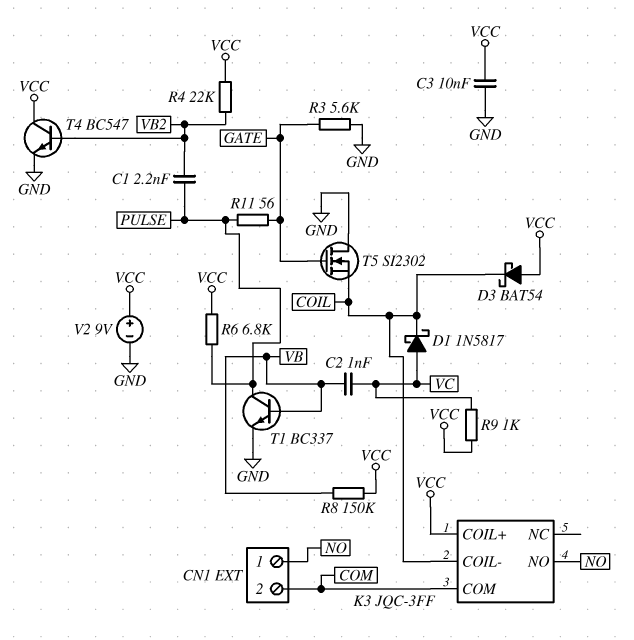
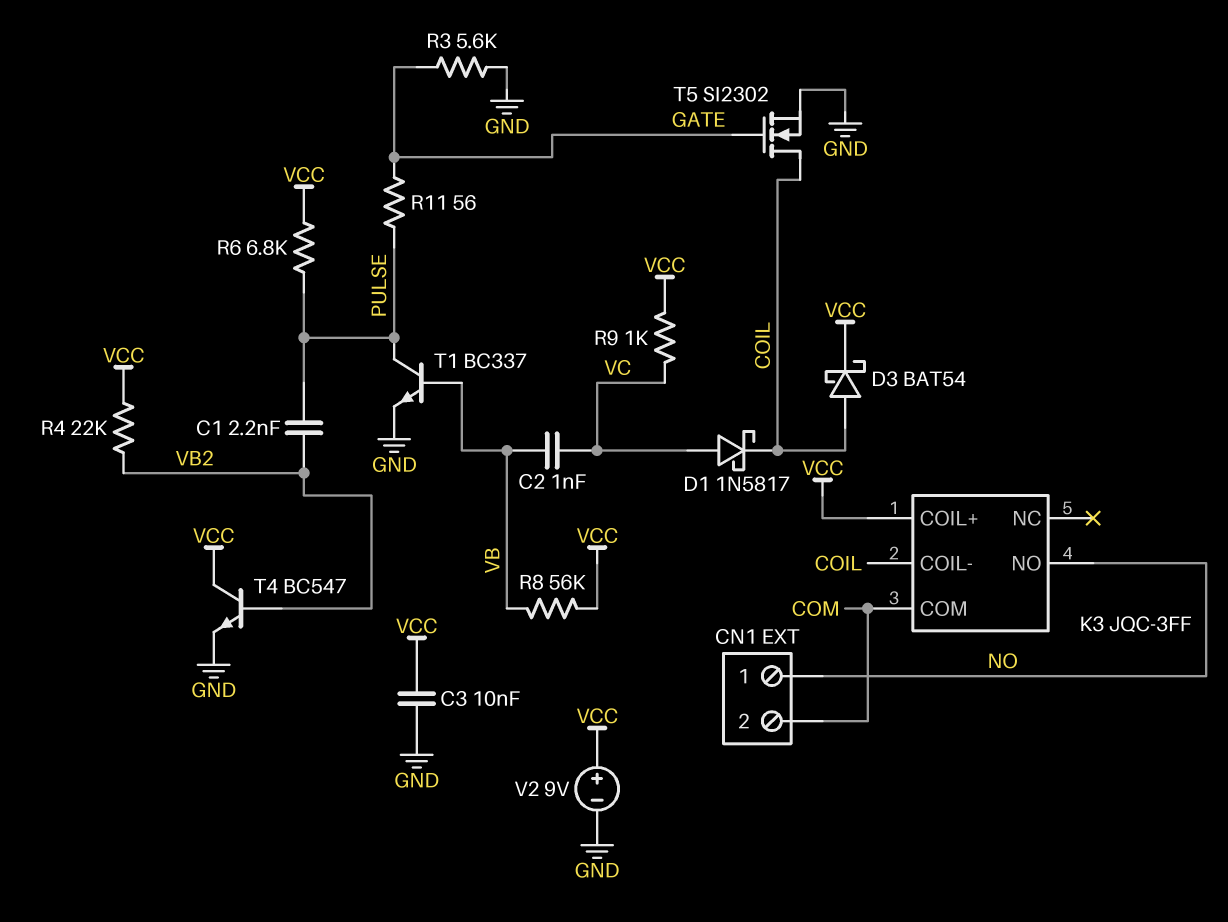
D3: schottky BAT54 (A VCC, K COIL) -> schottky BAT54 (A COIL, K VCC)
R8: 150k (VB, VCC) -> 56k (VB, VCC)
T5: NMOS SI2302 (G GATE, D GND, S COIL) -> NMOS SI2302 (G GATE, D COIL, S GND)

